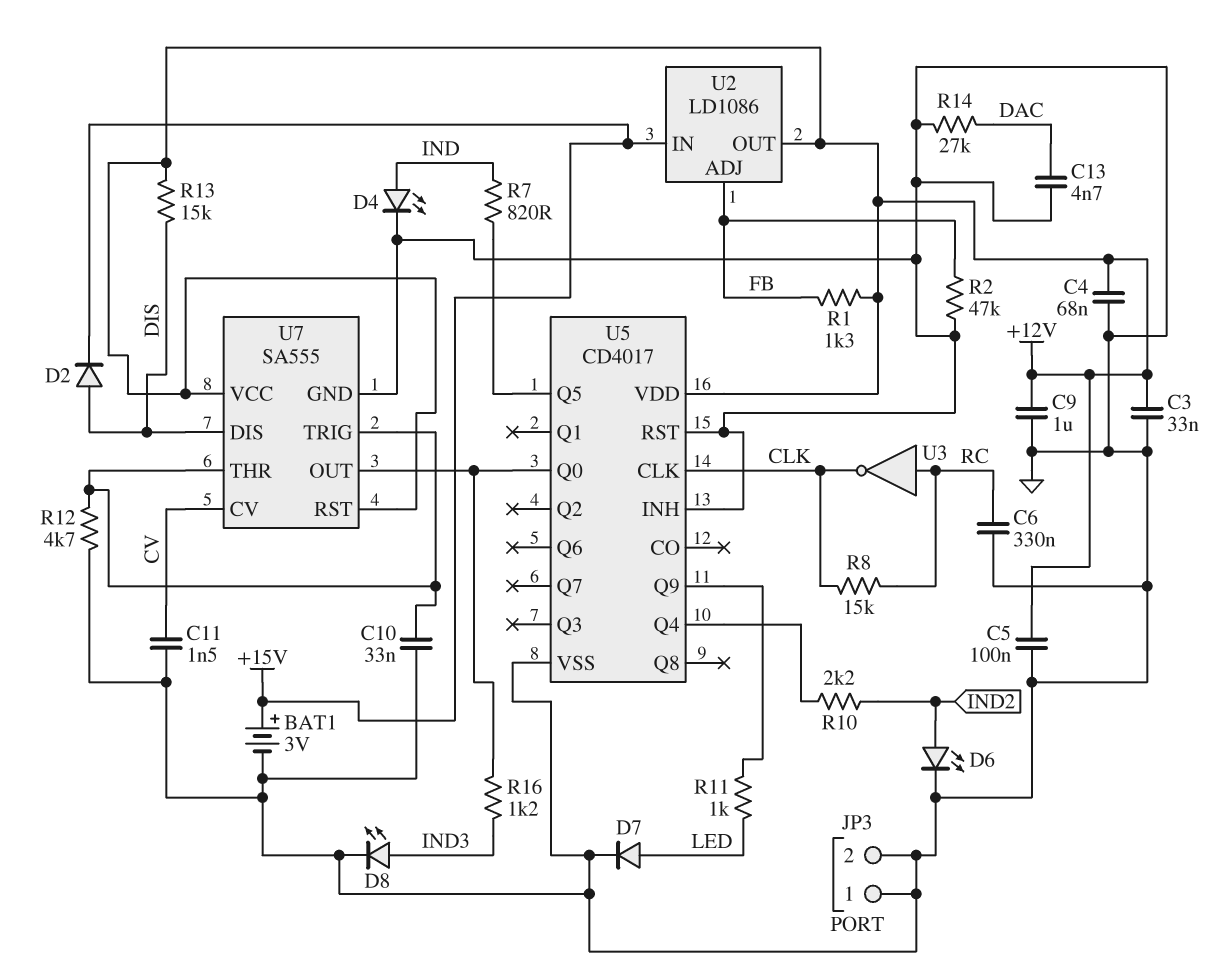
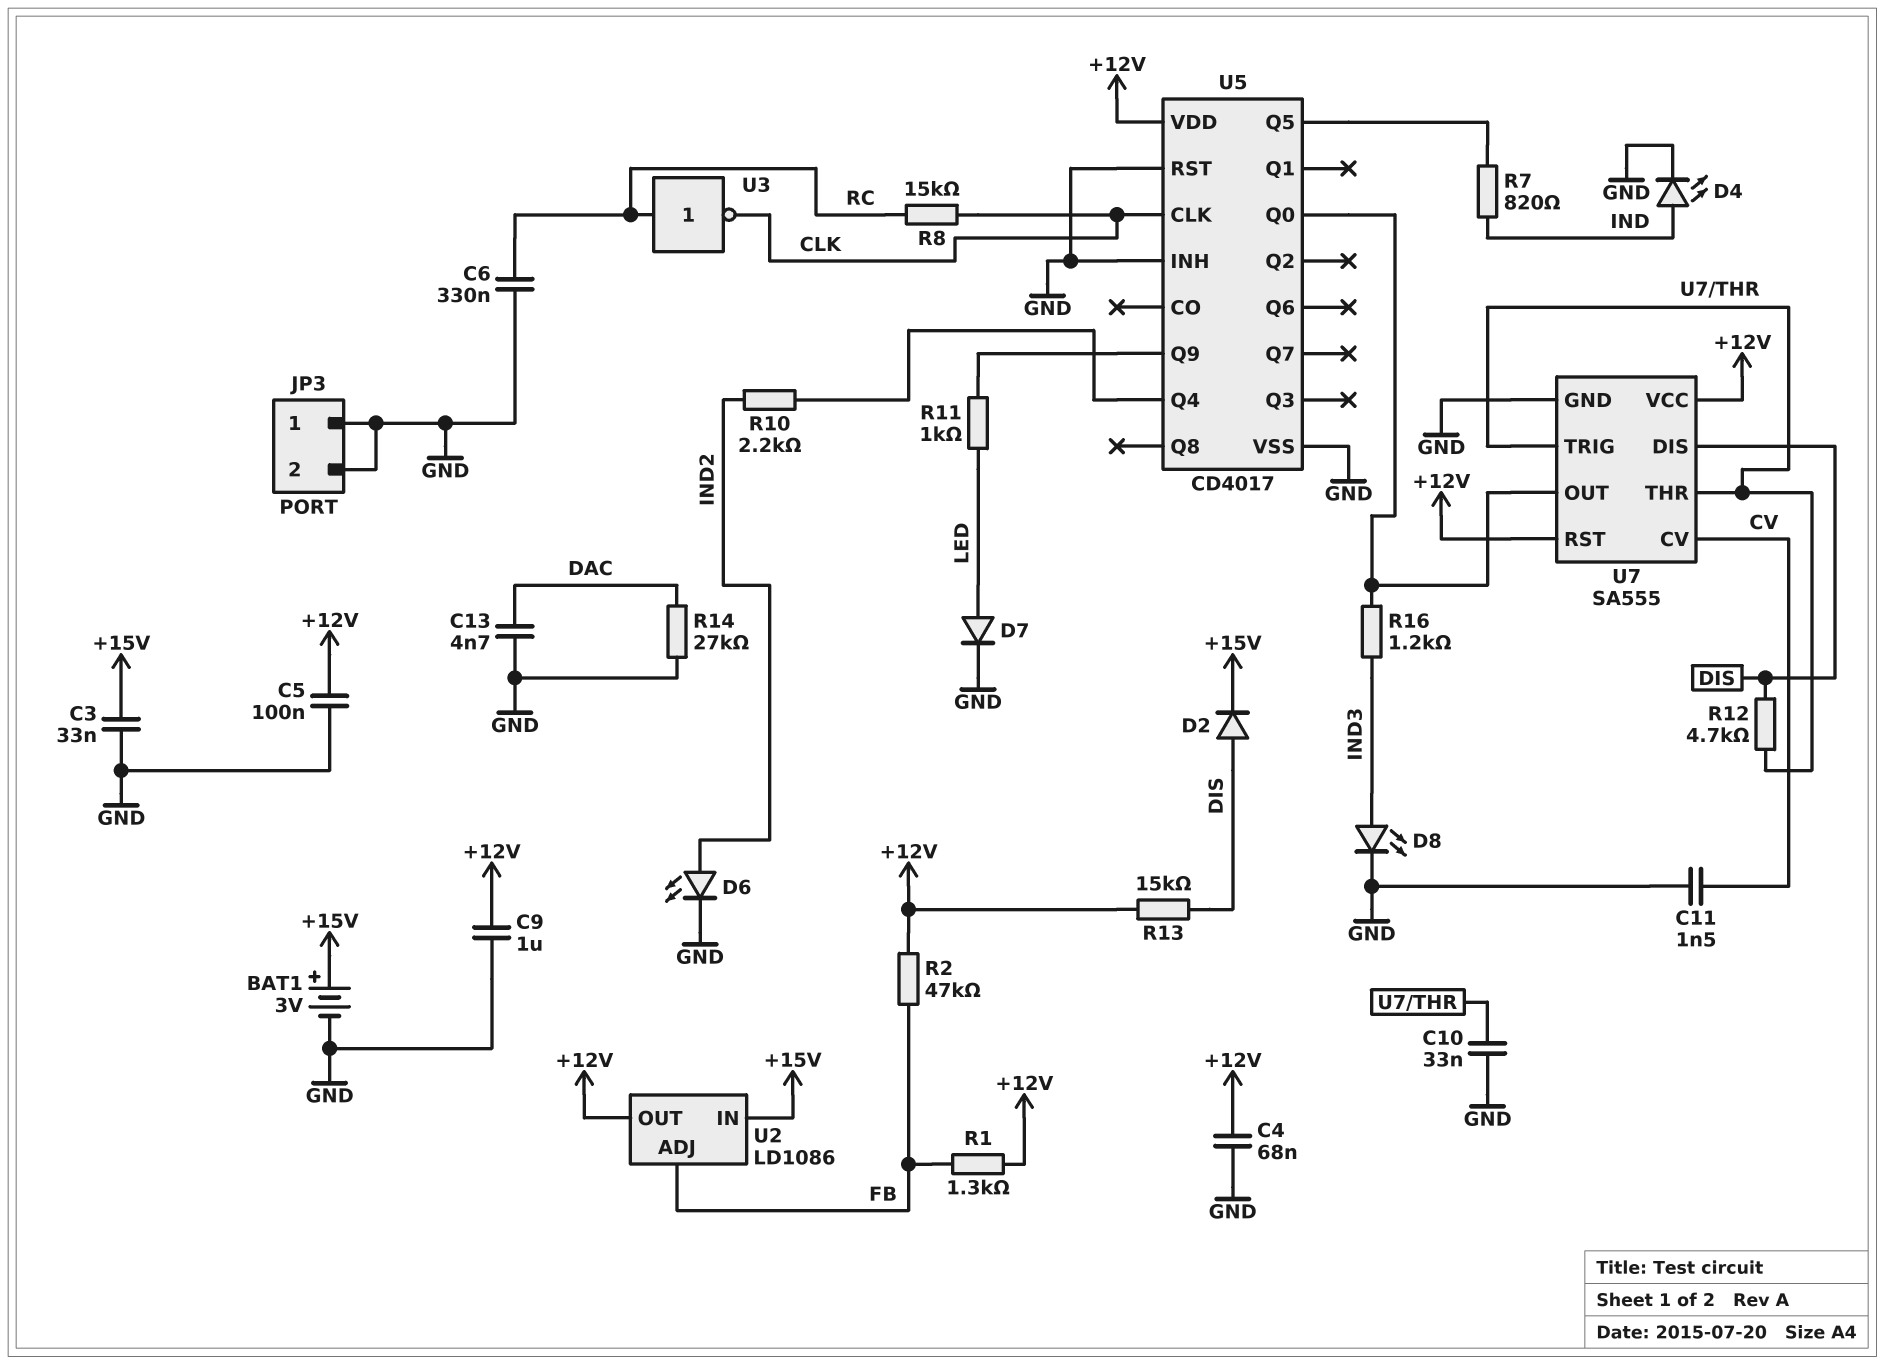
C3: 33nF (+12V, GND) -> 33nF (+15V, GND)
R2: 47k (FB, GND) -> 47k (+12V, FB)
R12: 4.7k (GND, U7/THR) -> 4.7k (DIS, U7/THR)

